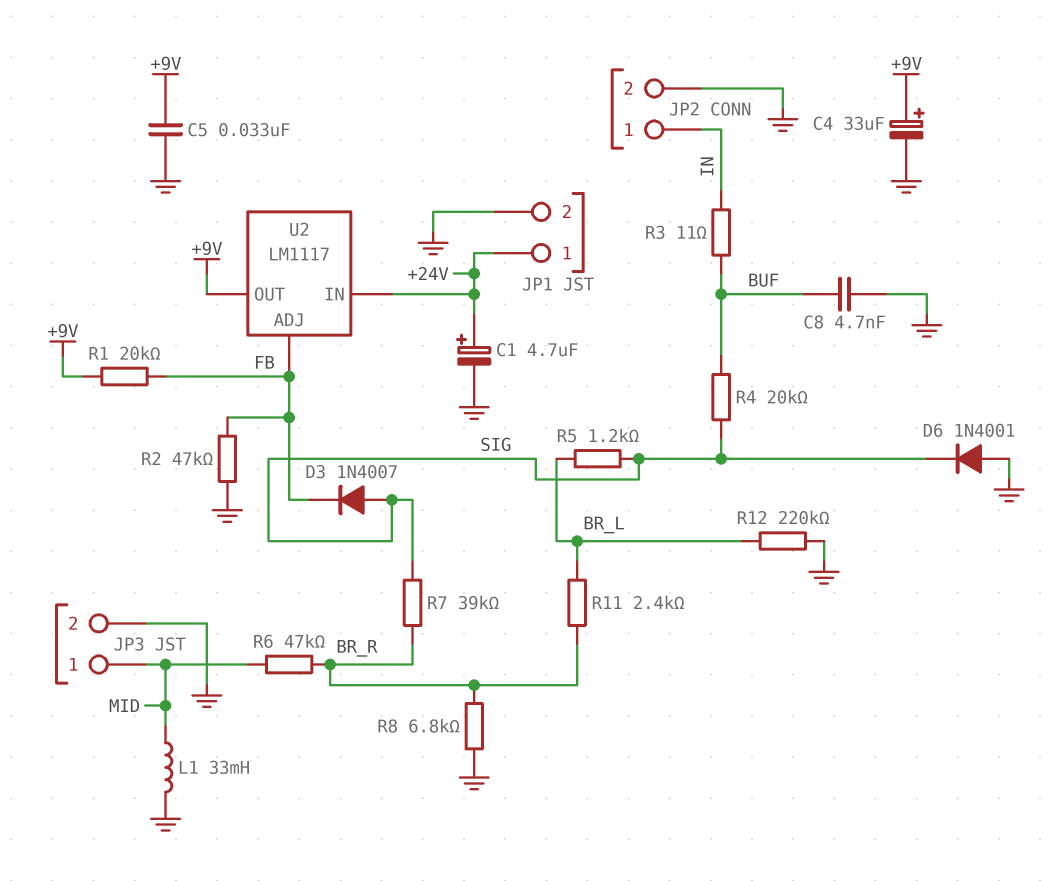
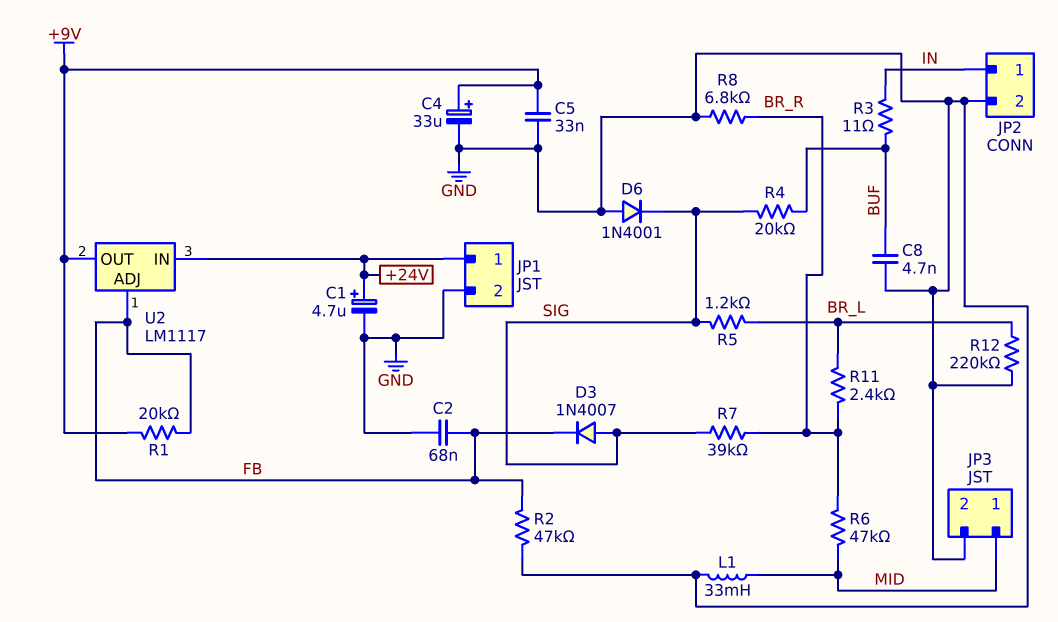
C2: none -> 68nF (FB, GND)

